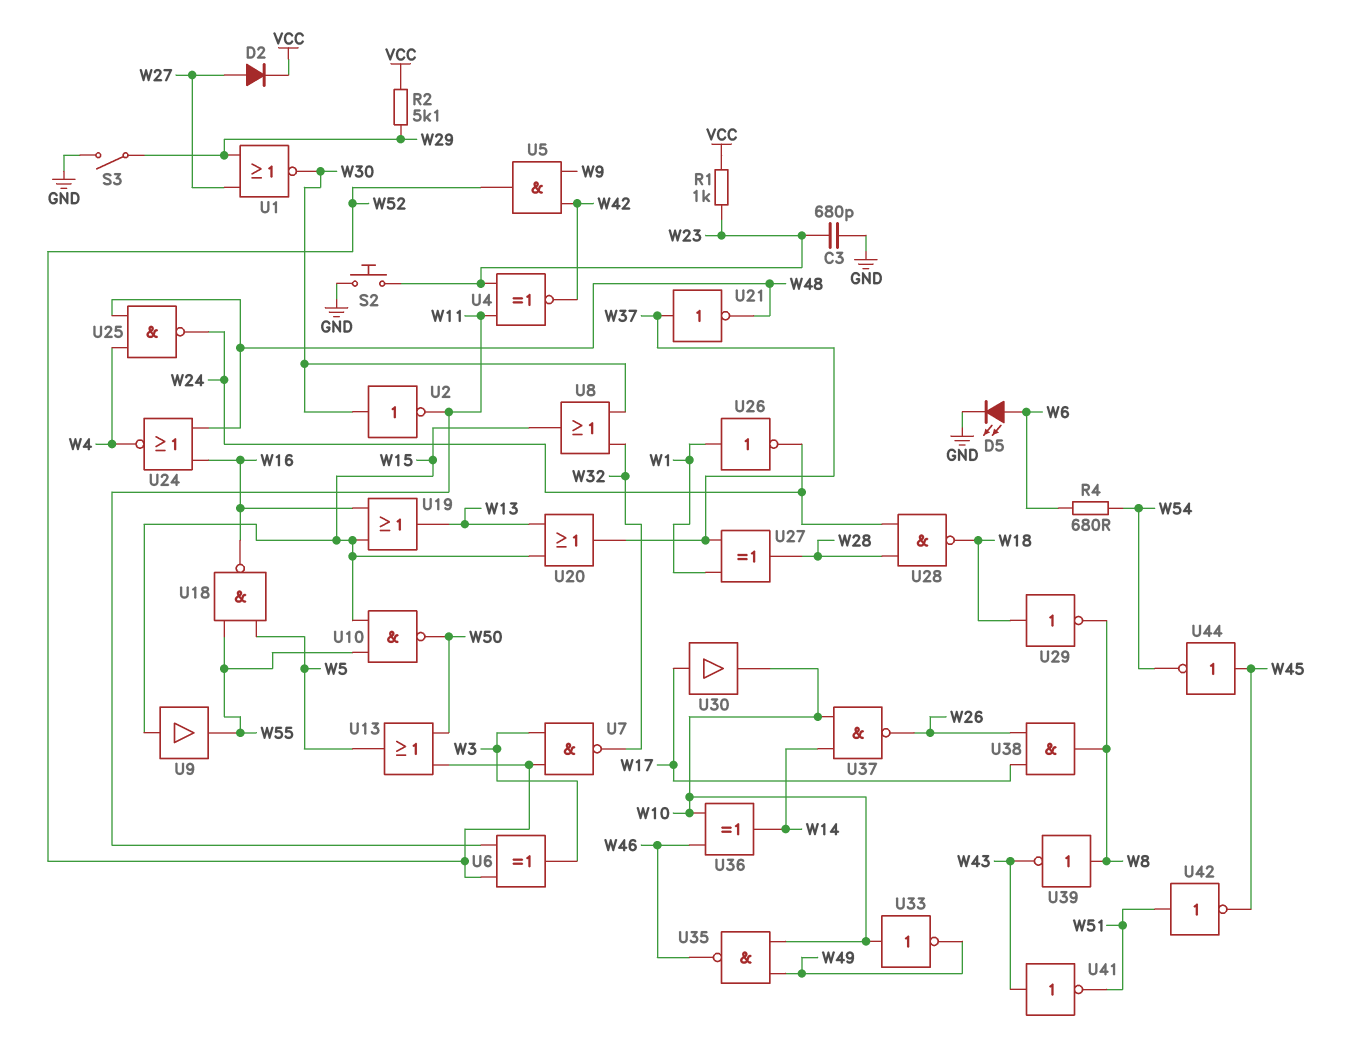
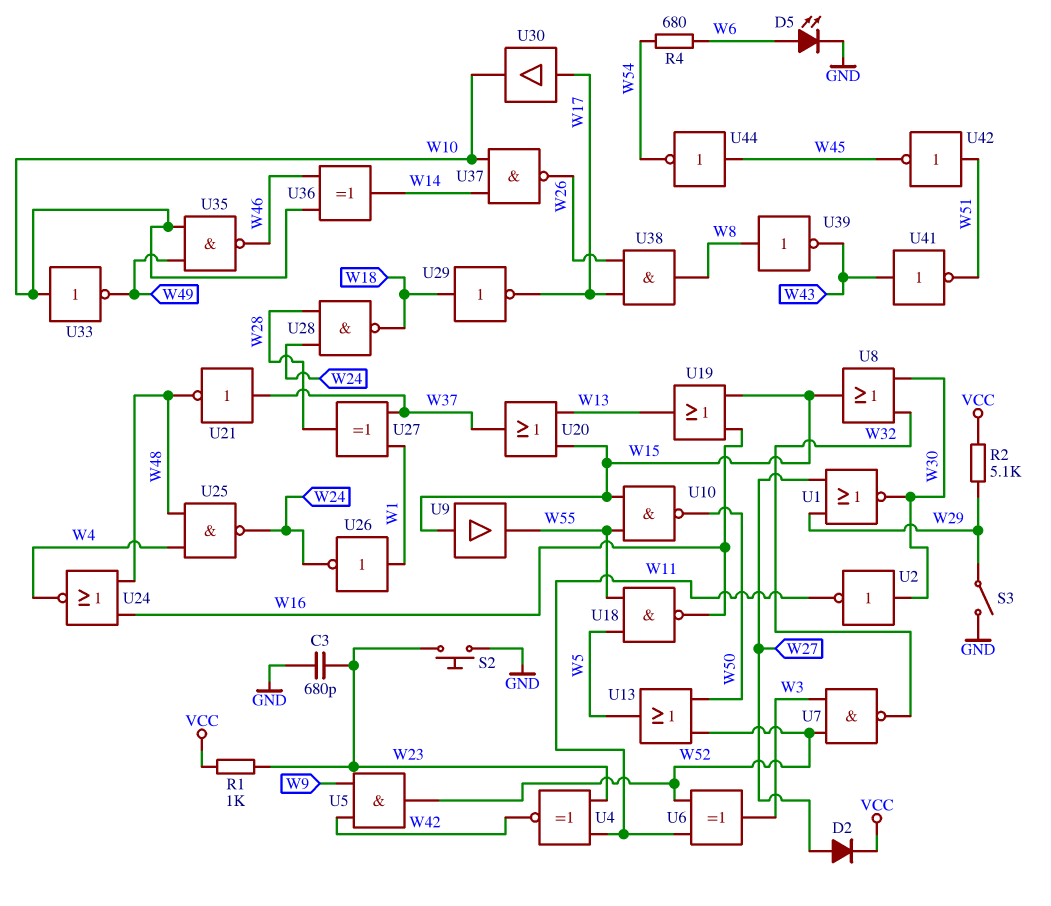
U29: NOT (in W18, out W8) -> NOT (in W18, out W17)

